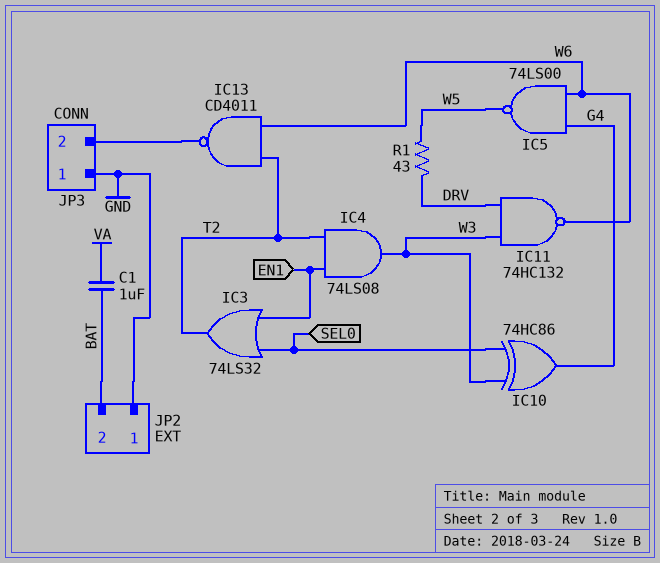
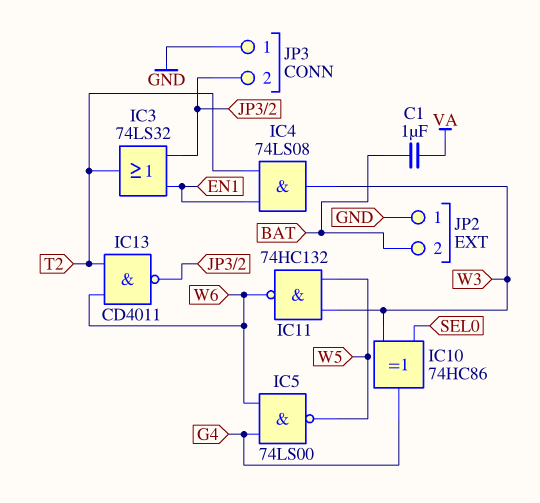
IC3: OR 74LS32 (in EN1, in SEL0, out T2) -> OR 74LS32 (in EN1, in JP3/2, out T2)
IC11: NAND 74HC132 (in DRV, in W3, out W6) -> NAND 74HC132 (in W3, in W5, out W6)
R1: 43 (DRV, W5) -> none

